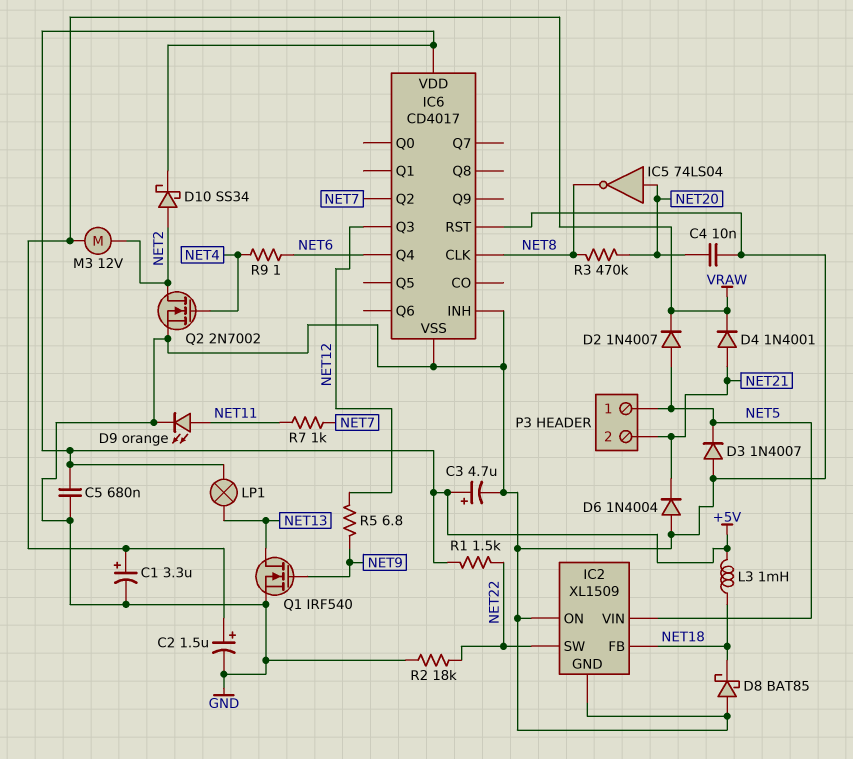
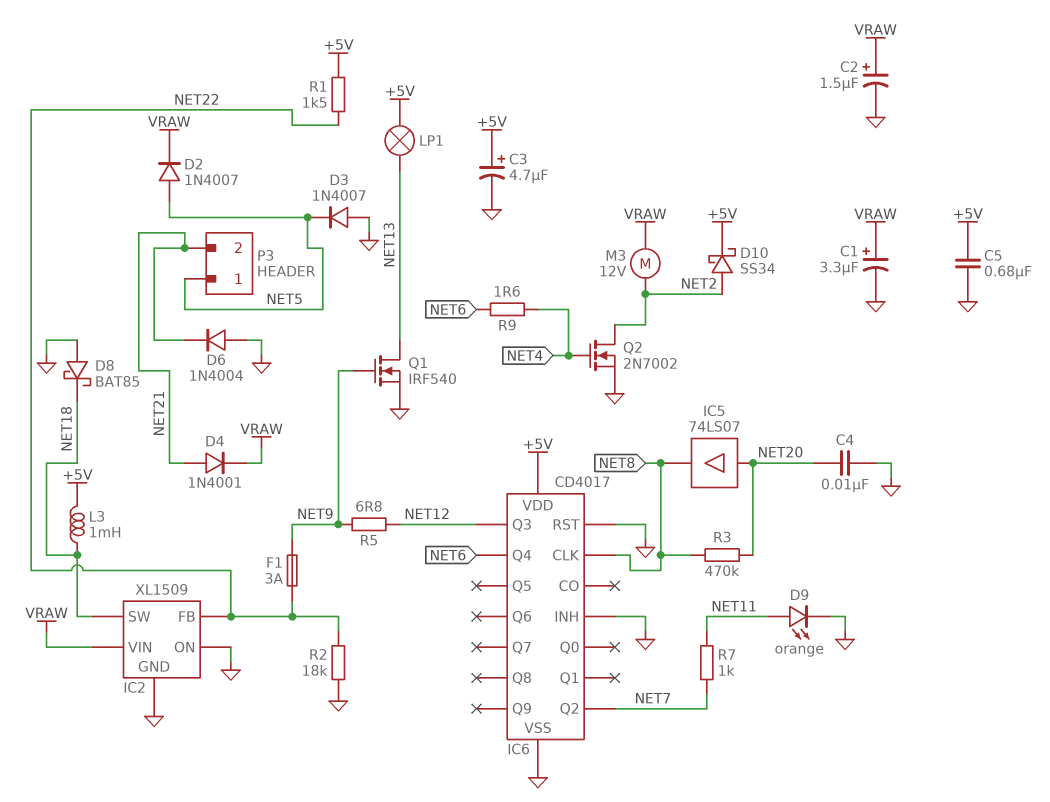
F1: none -> 3A (NET9, NET22)
IC2 pin FB: NET18 -> NET22
IC2 pin SW: NET22 -> NET18
IC2 pin VIN: NET5 -> VRAW
IC5: NOT 74LS04 (in NET20, out NET8) -> buffer 74LS07 (in NET20, out NET8)
R9: 1 (NET4, NET6) -> 1.6 (NET4, NET6)

